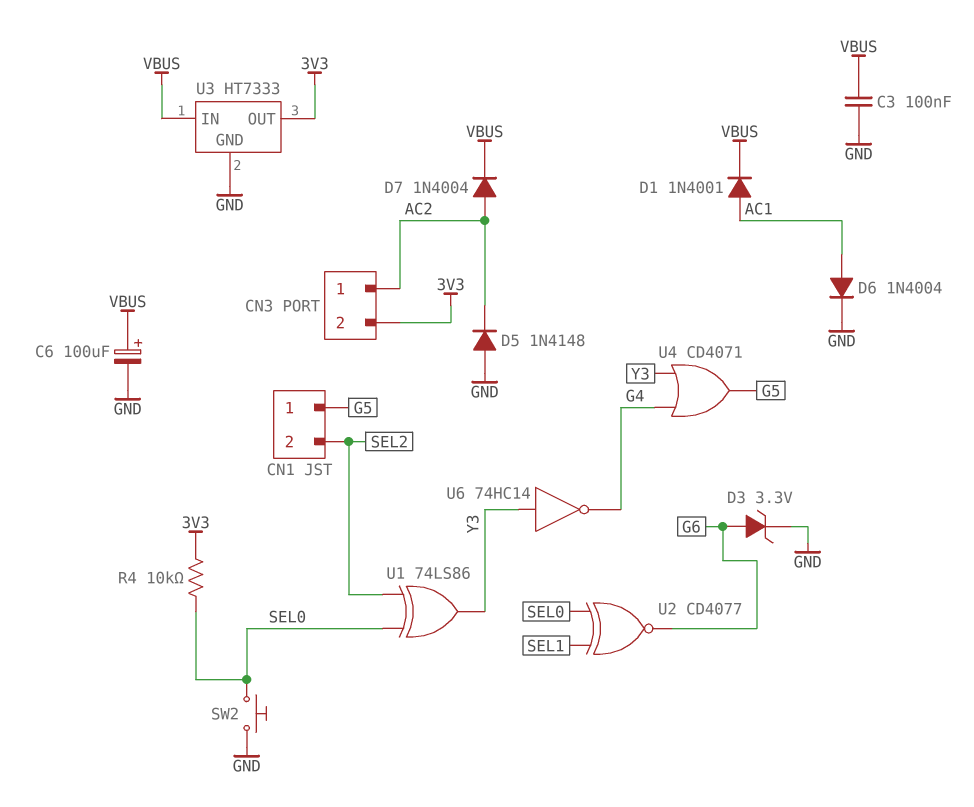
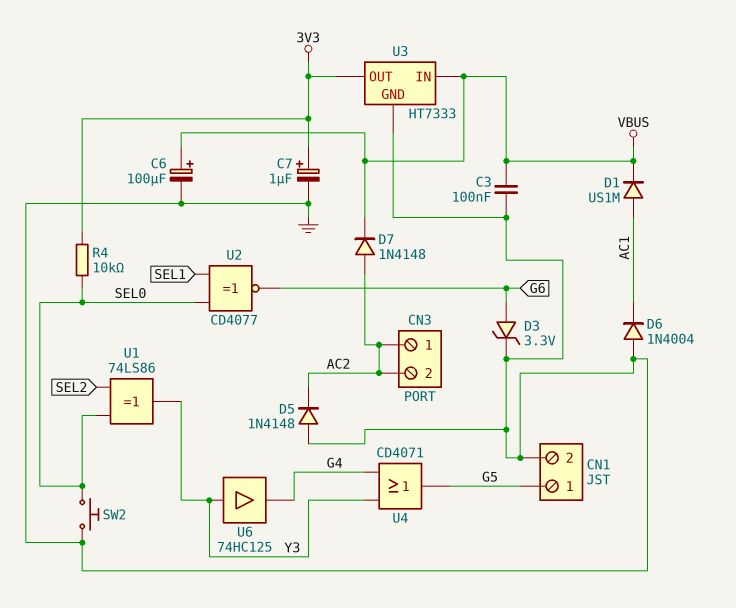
C7: none -> 1uF (plus 3V3, minus GND)
CN1 pin 2: SEL2 -> GND
CN3 pin 2: 3V3 -> AC2
D1: diode 1N4001 (A AC1, K VBUS) -> diode US1M (A AC1, K VBUS)
D6: diode 1N4004 (A AC1, K GND) -> diode 1N4004 (A GND, K AC1)
D7: diode 1N4004 (A AC2, K VBUS) -> diode 1N4148 (A AC2, K VBUS)
U6: NOT 74HC14 (in Y3, out G4) -> buffer 74HC125 (in Y3, out G4)

